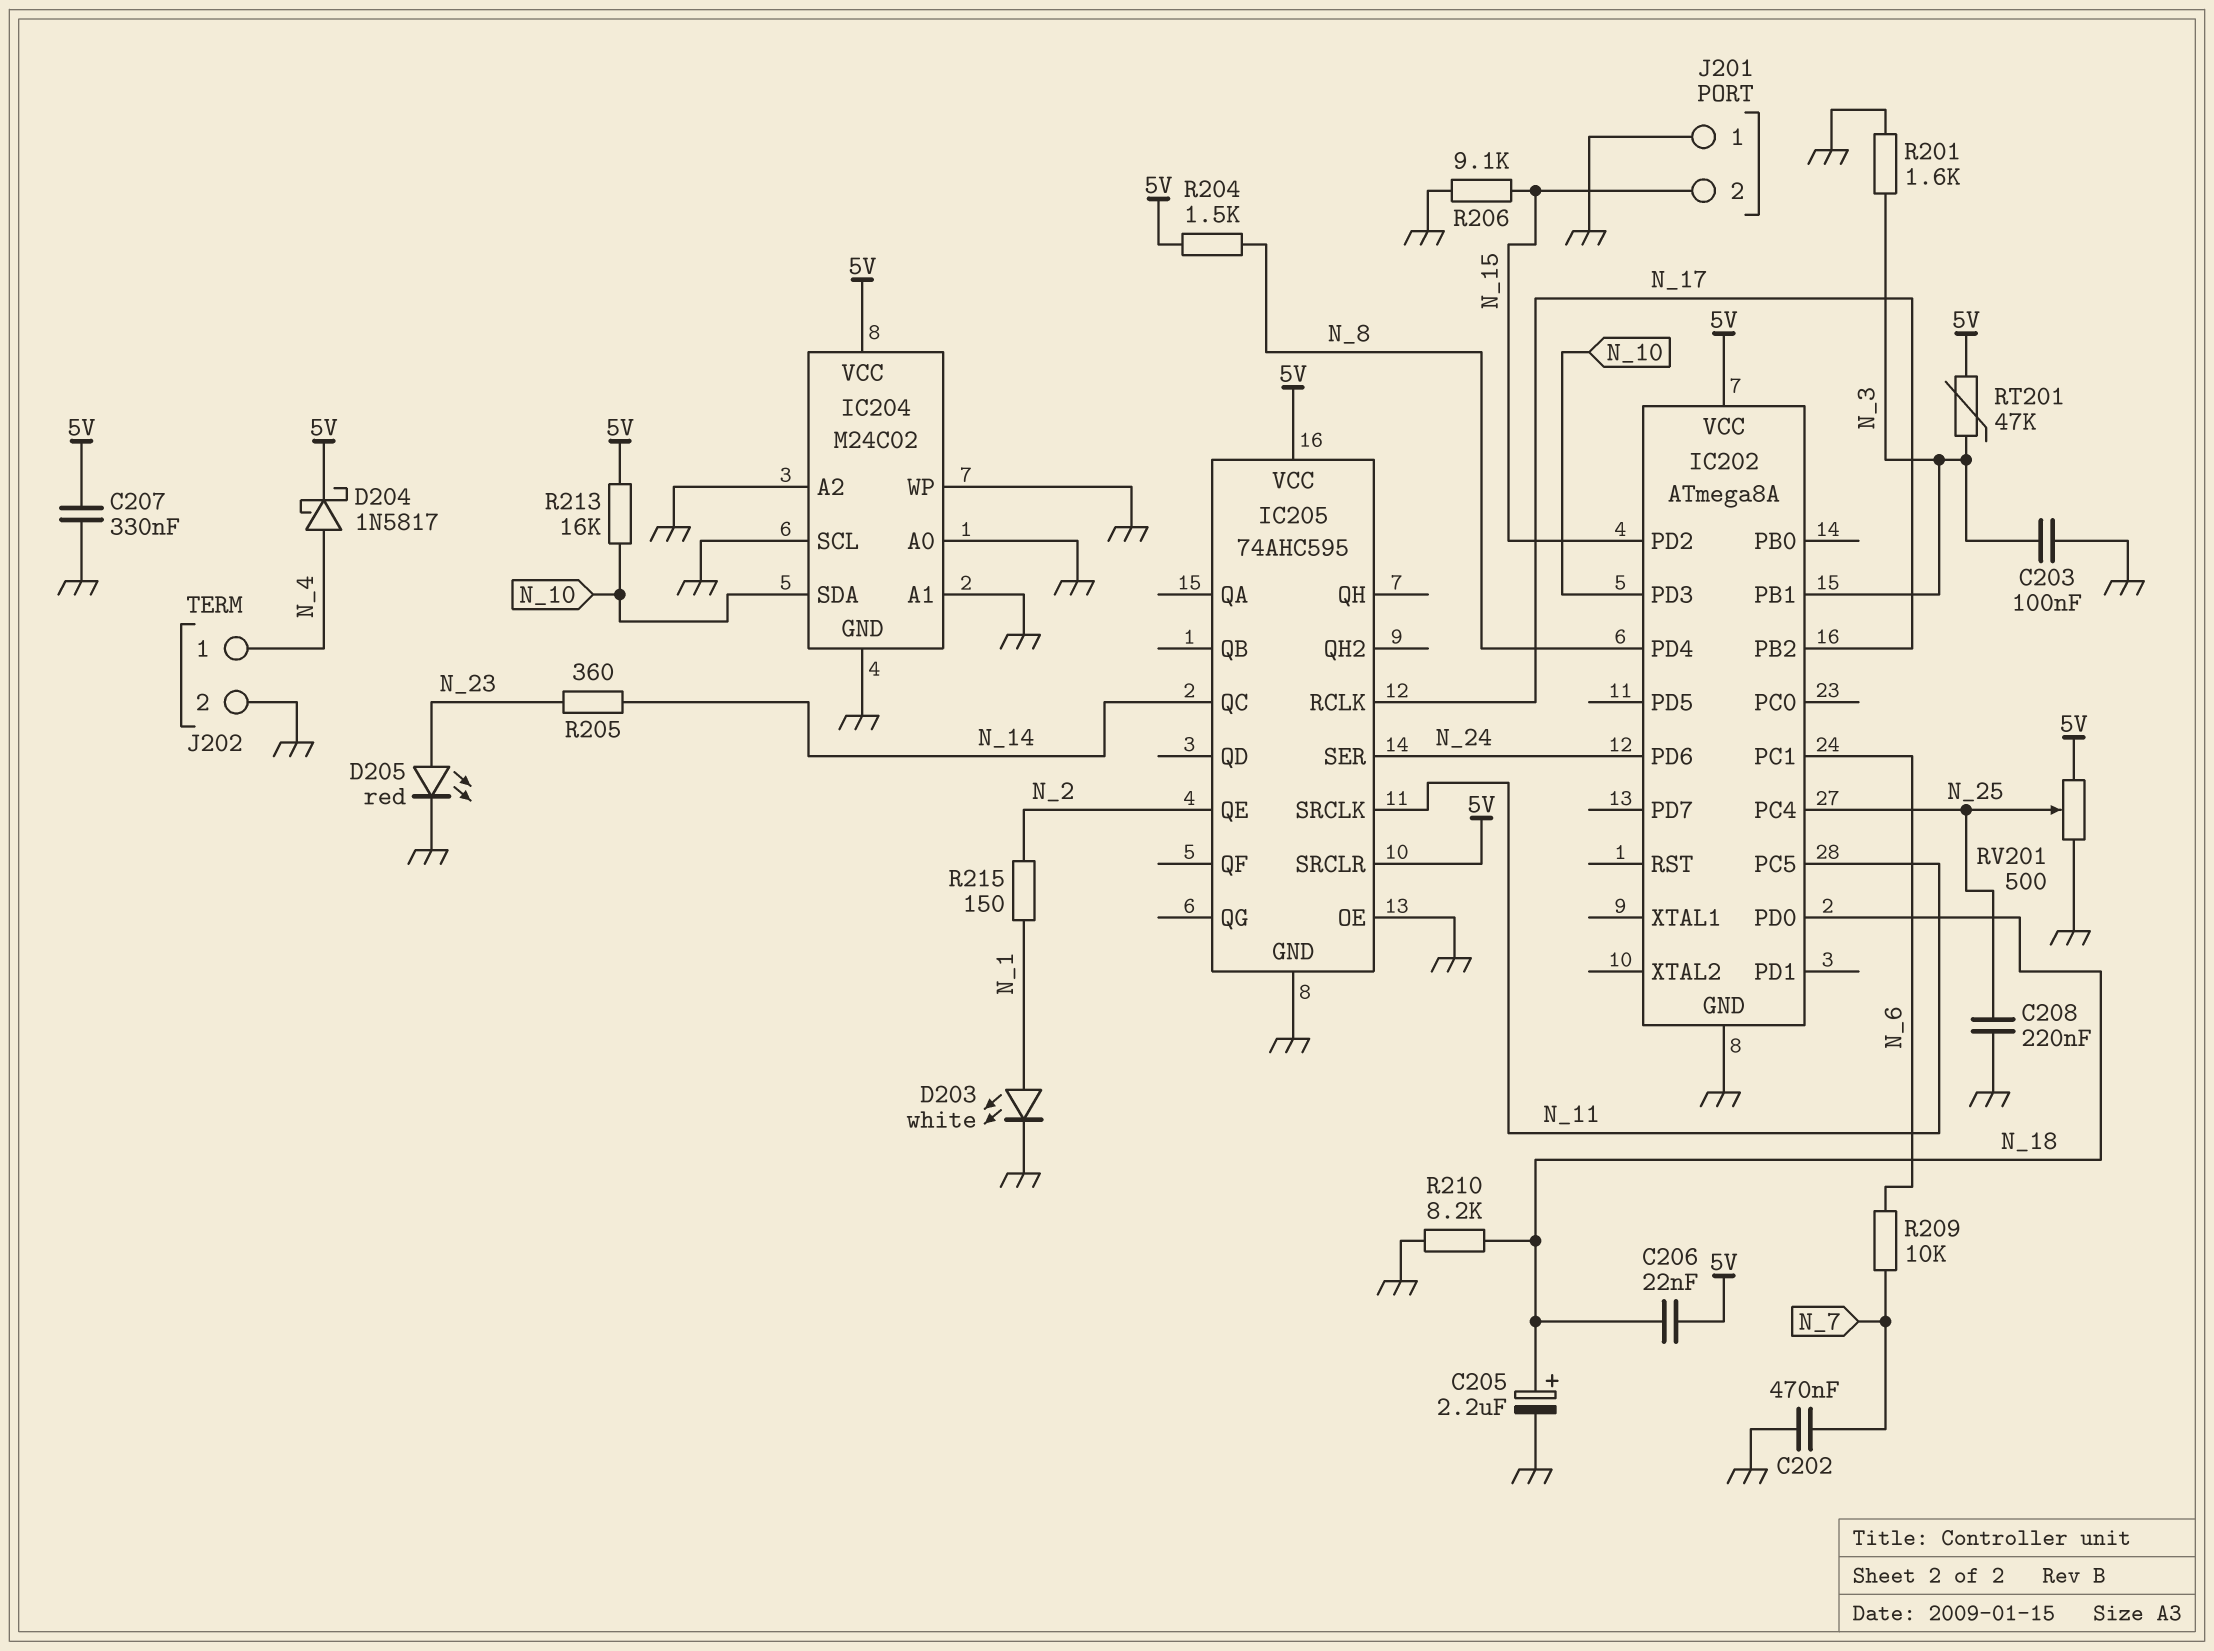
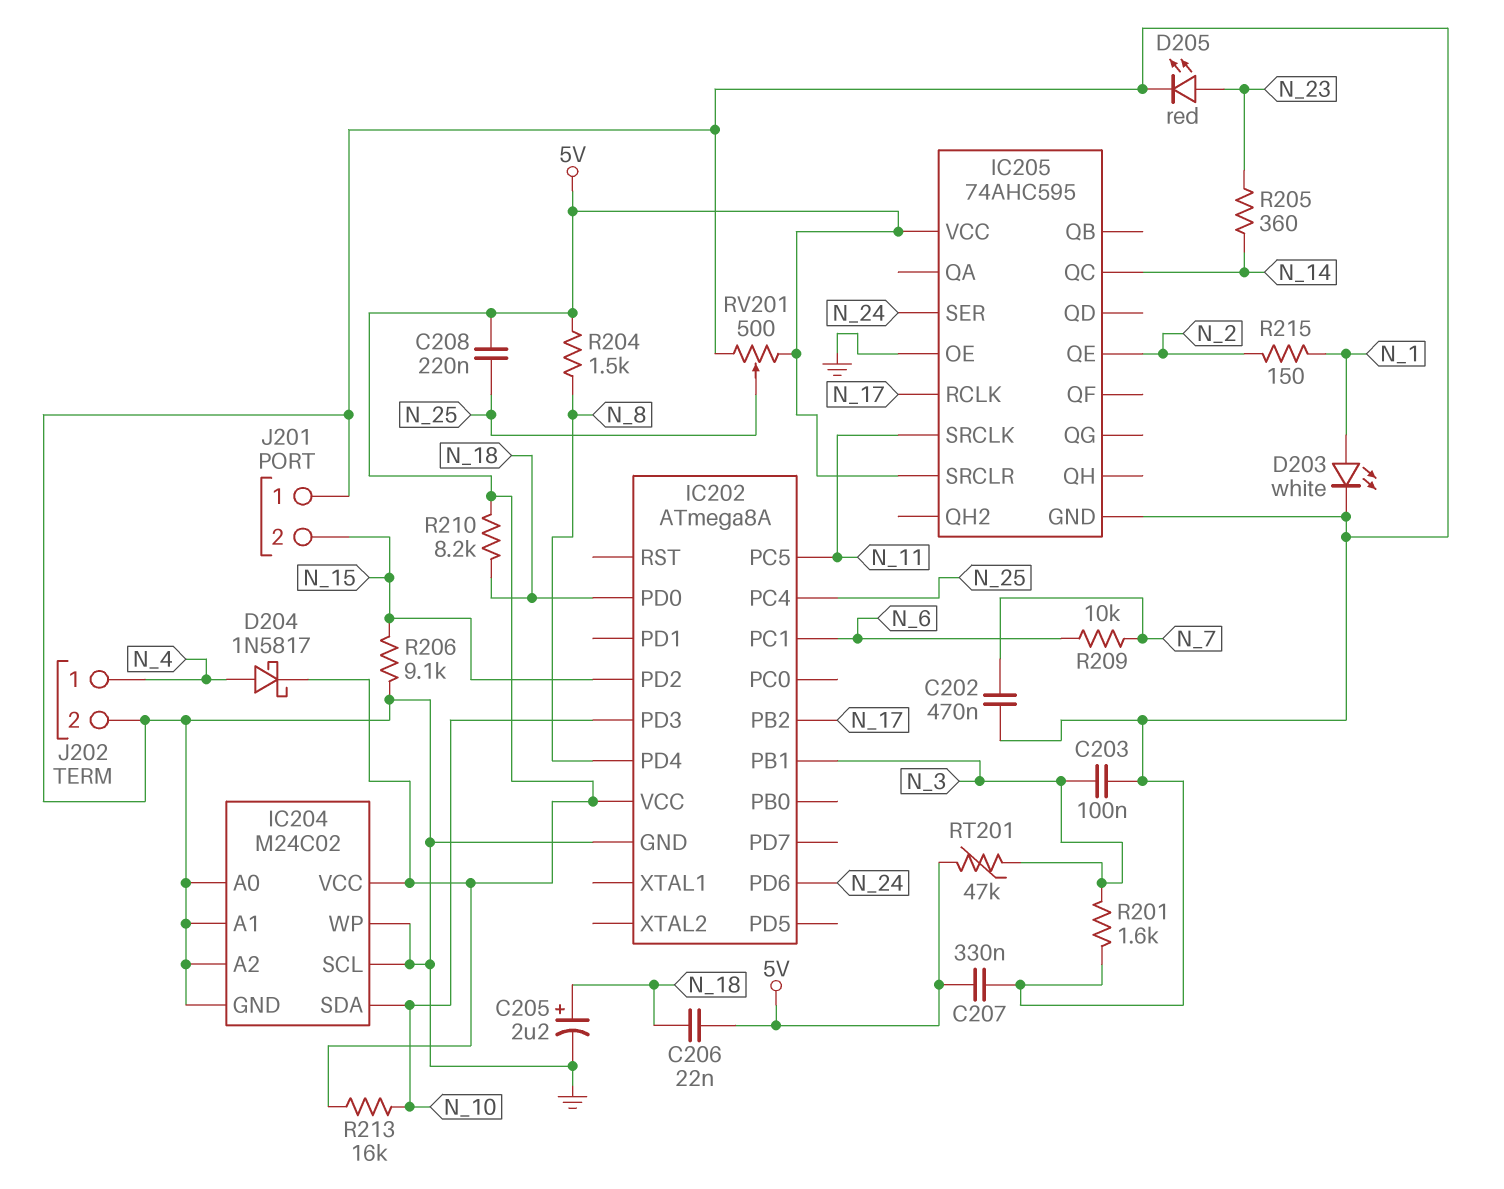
C208: 220nF (GND, N_25) -> 220nF (5V, N_25)
R210: 8.2k (GND, N_18) -> 8.2k (5V, N_18)

